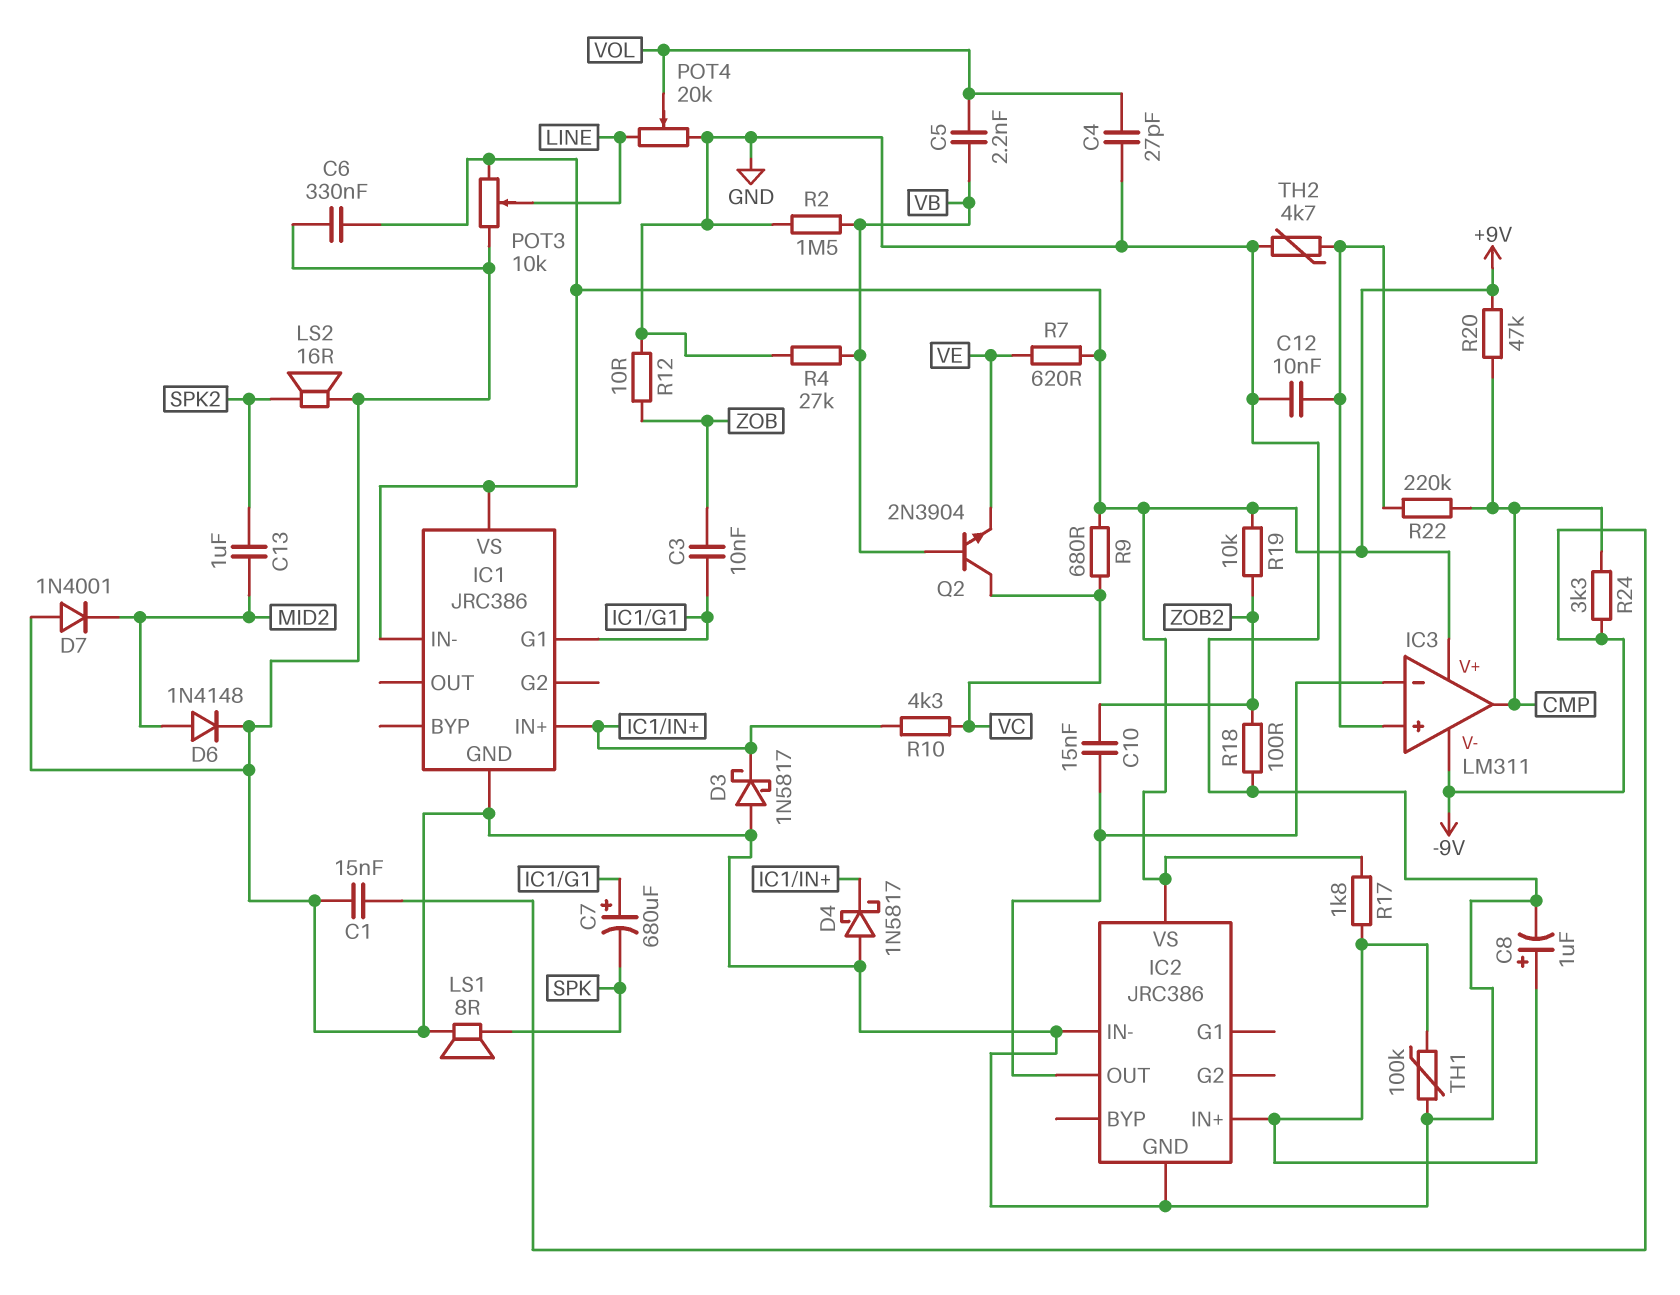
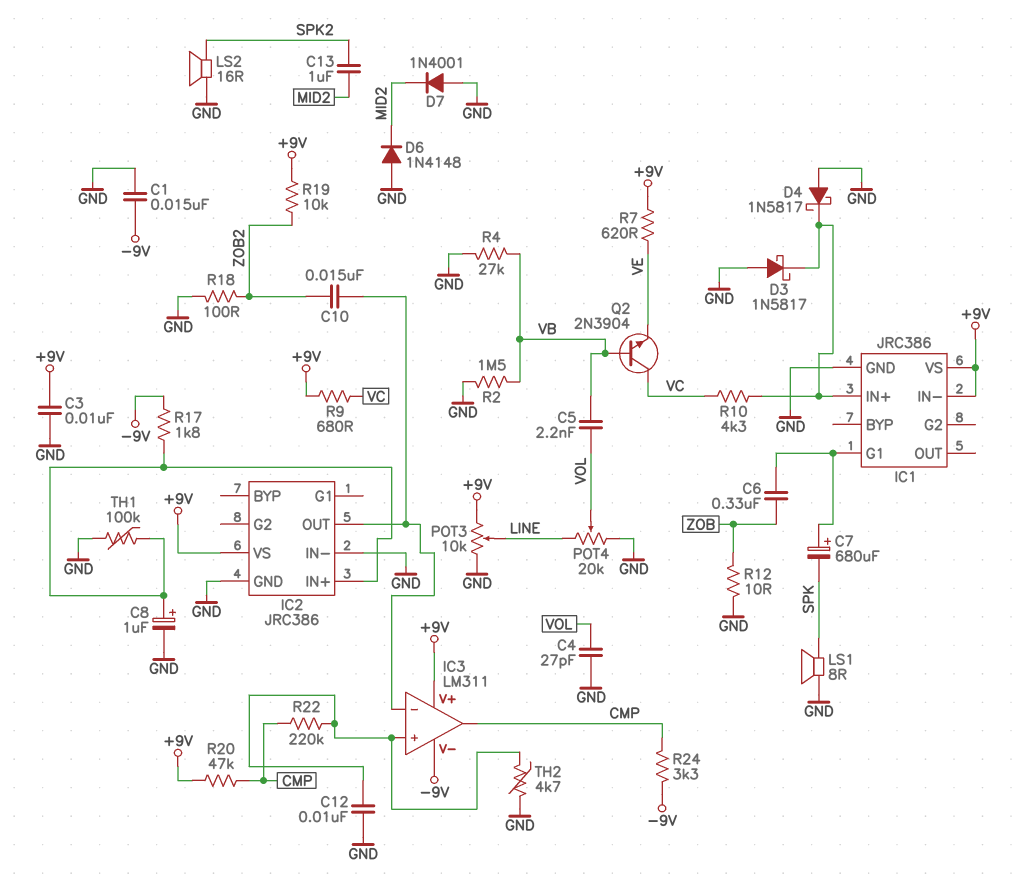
C3: 10nF (IC1/G1, ZOB) -> 10nF (+9V, GND)
C6: 330nF (+9V, GND) -> 330nF (IC1/G1, ZOB)
D6: diode 1N4148 (A MID2, K GND) -> diode 1N4148 (A GND, K MID2)
R17: 1.8k (+9V, IC2/IN+) -> 1.8k (-9V, IC2/IN+)

